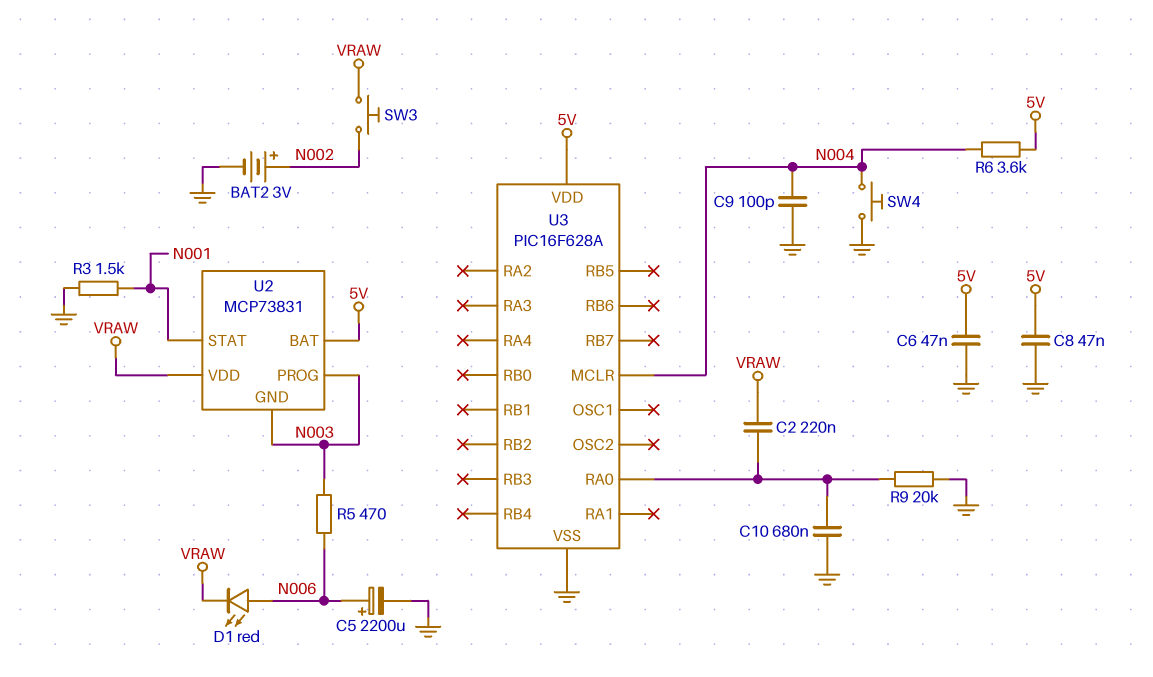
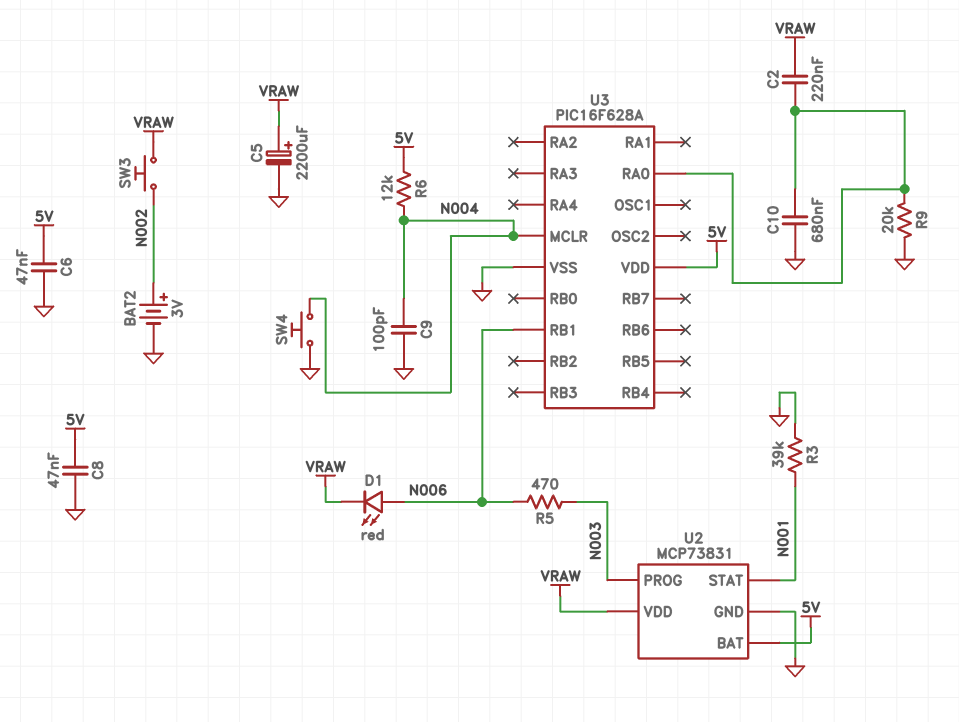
C5: 2200uF (plus N006, minus GND) -> 2200uF (plus VRAW, minus GND)
R3: 1.5k (GND, N001) -> 39k (GND, N001)
R6: 3.6k (5V, N004) -> 12k (5V, N004)
U2 pin GND: N003 -> GND
U3 pin RB1: none -> N006

